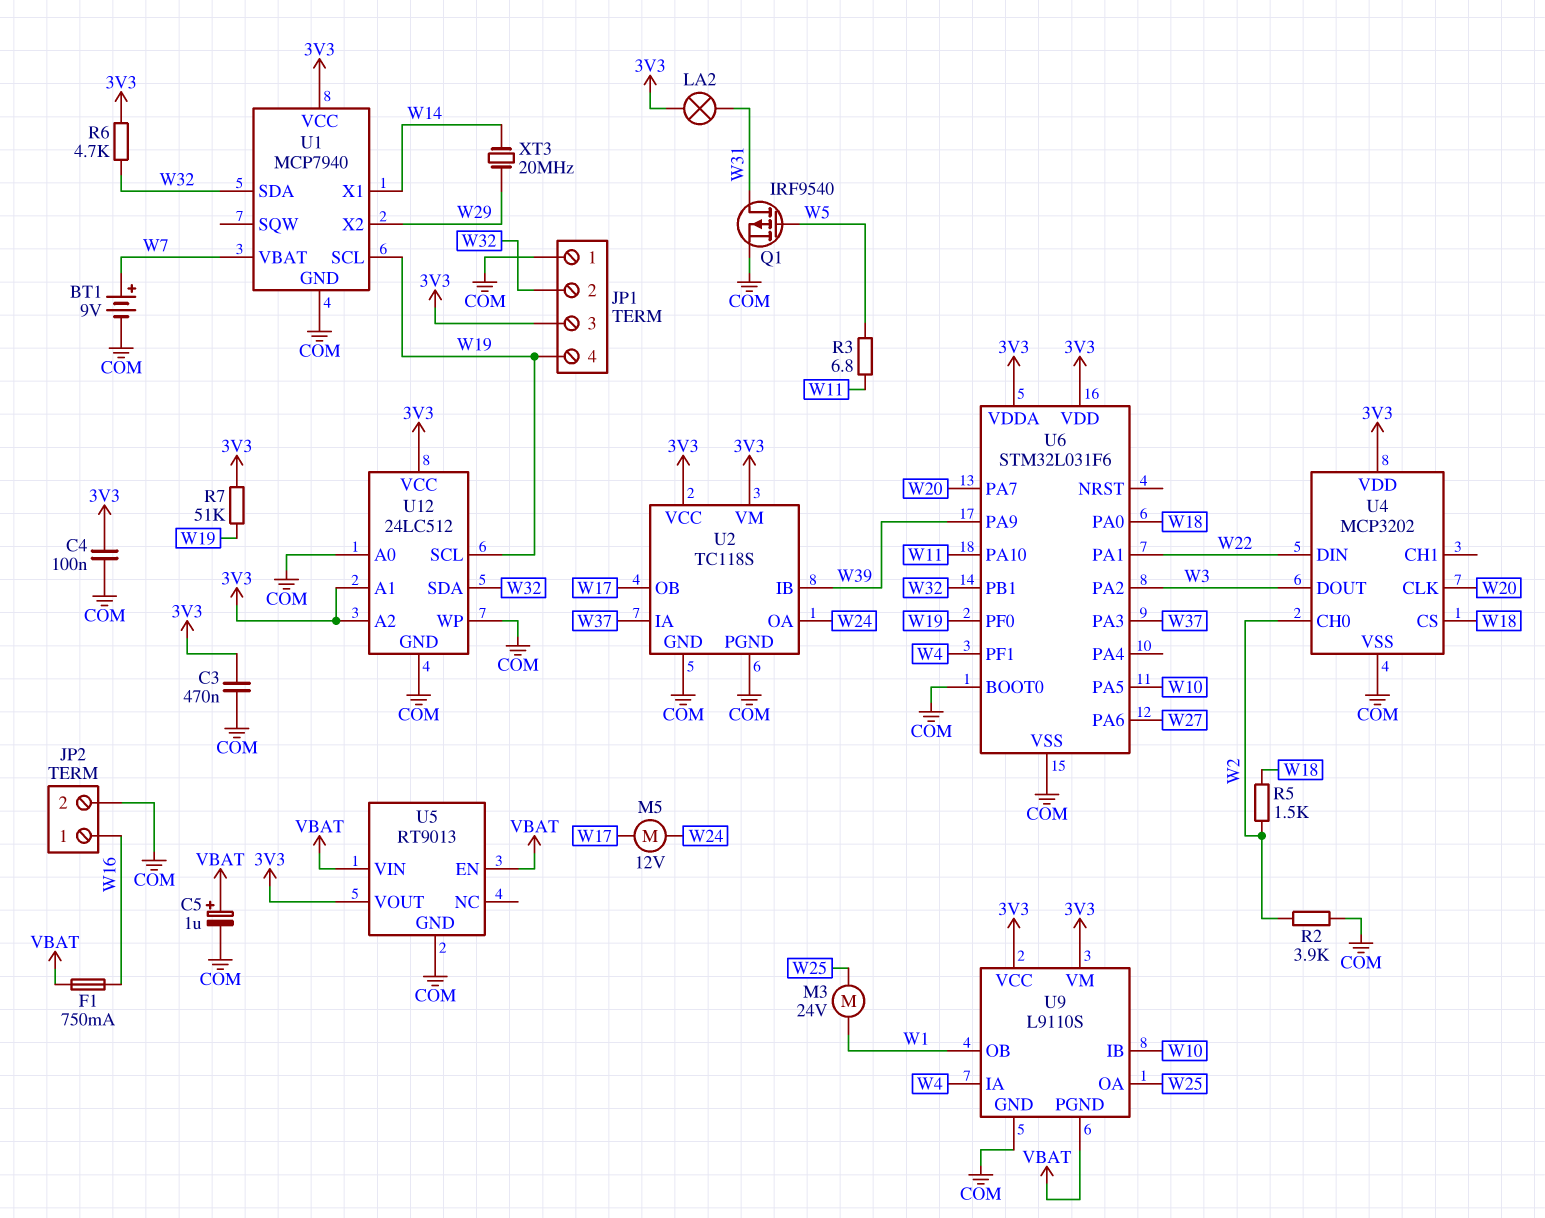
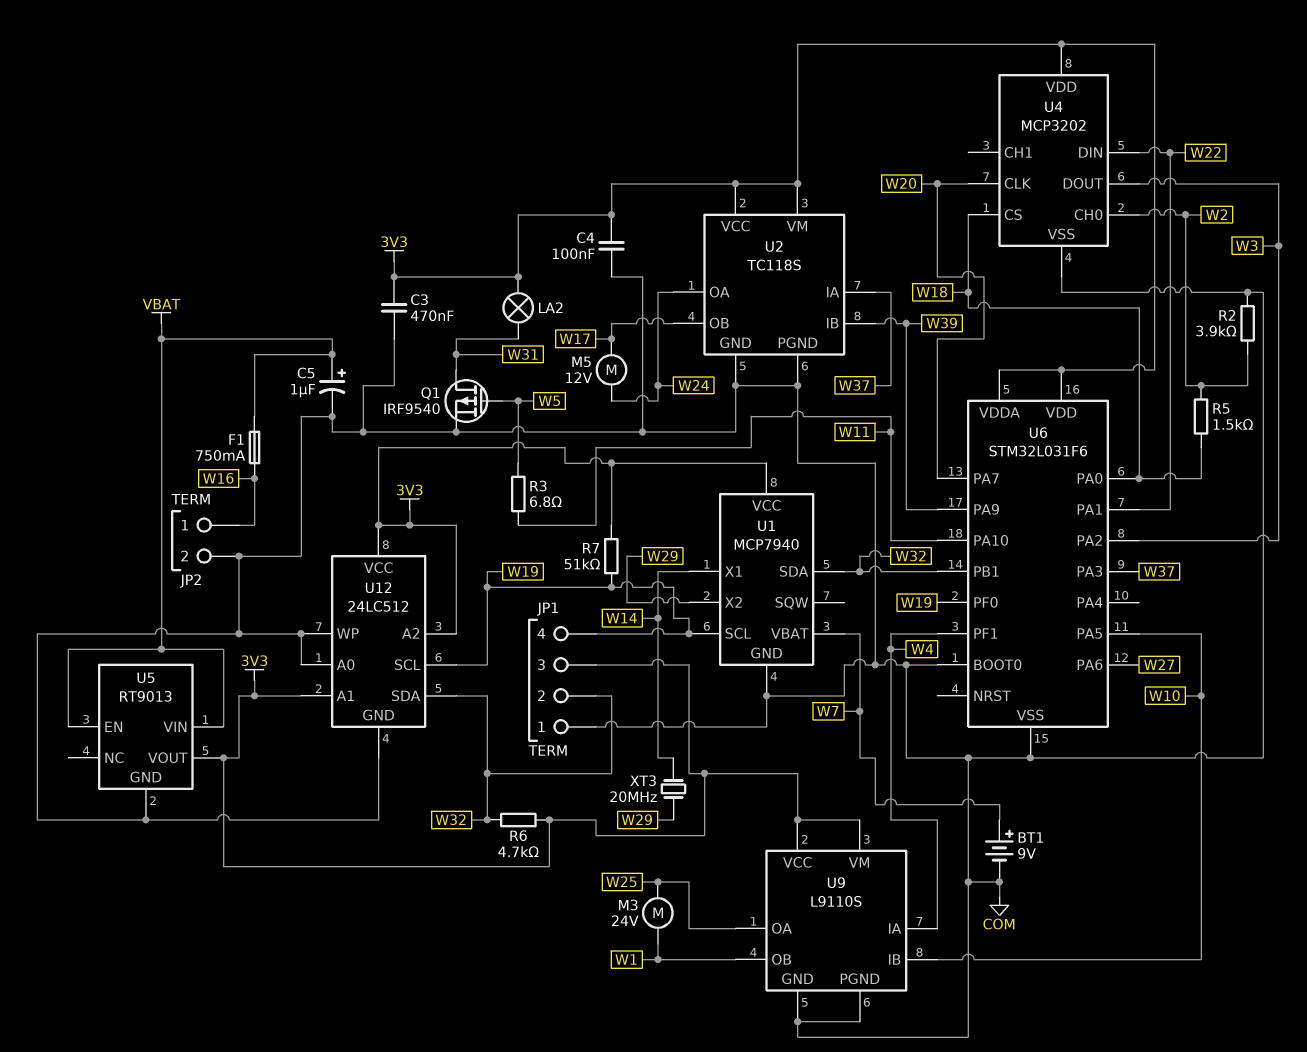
U9 pin PGND: VBAT -> COM

